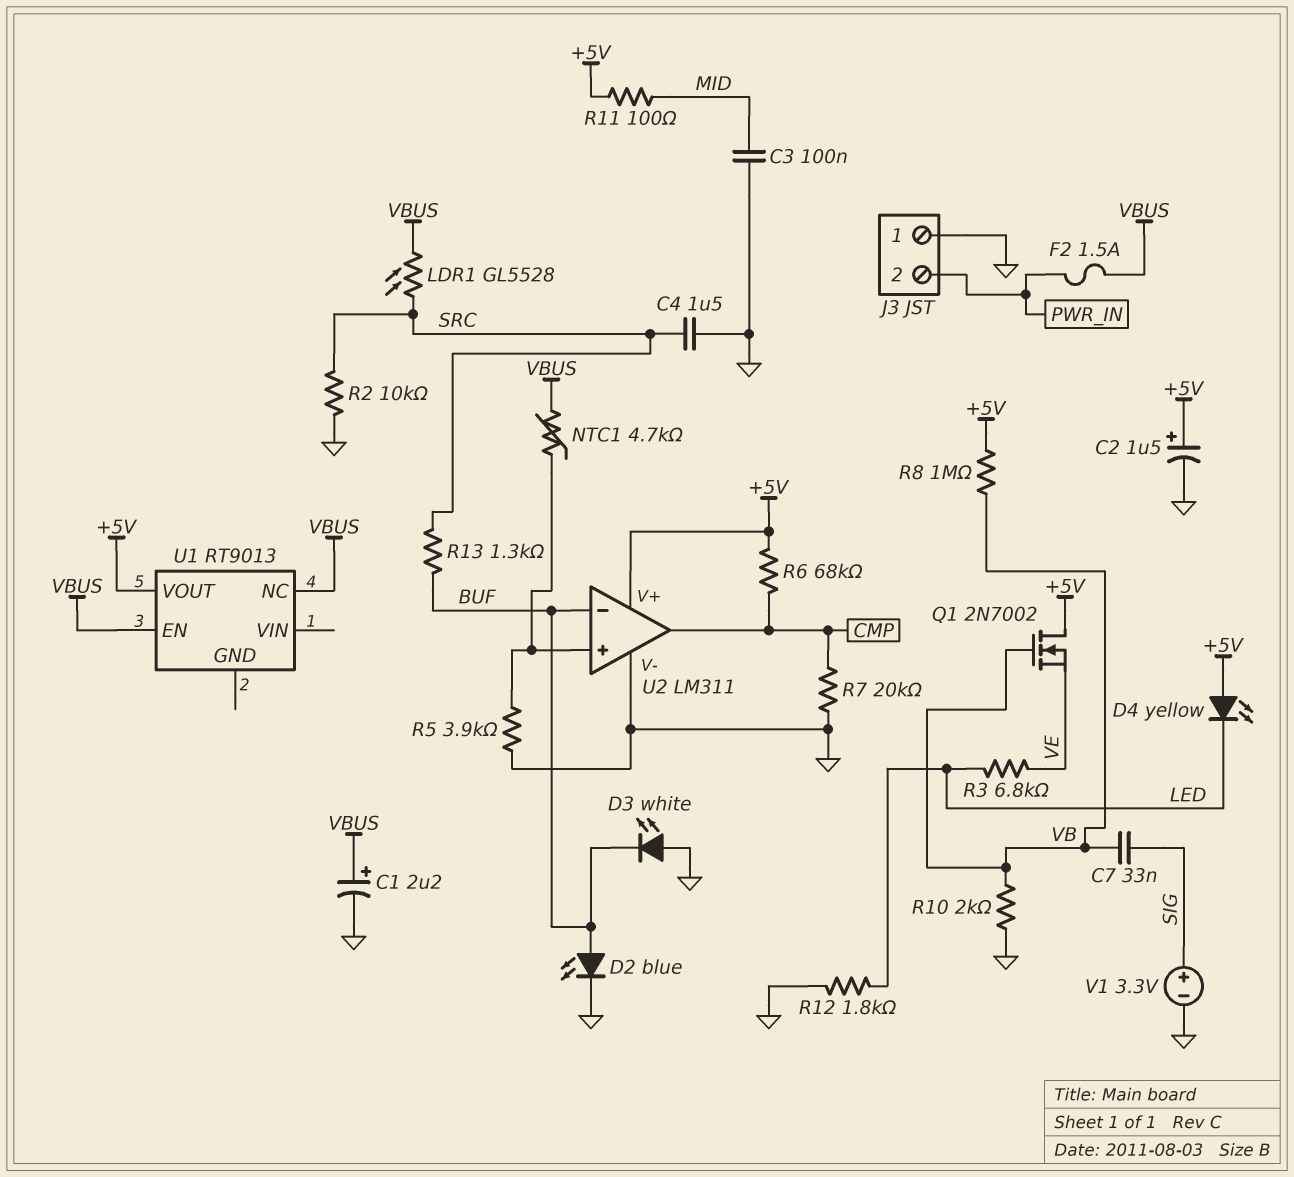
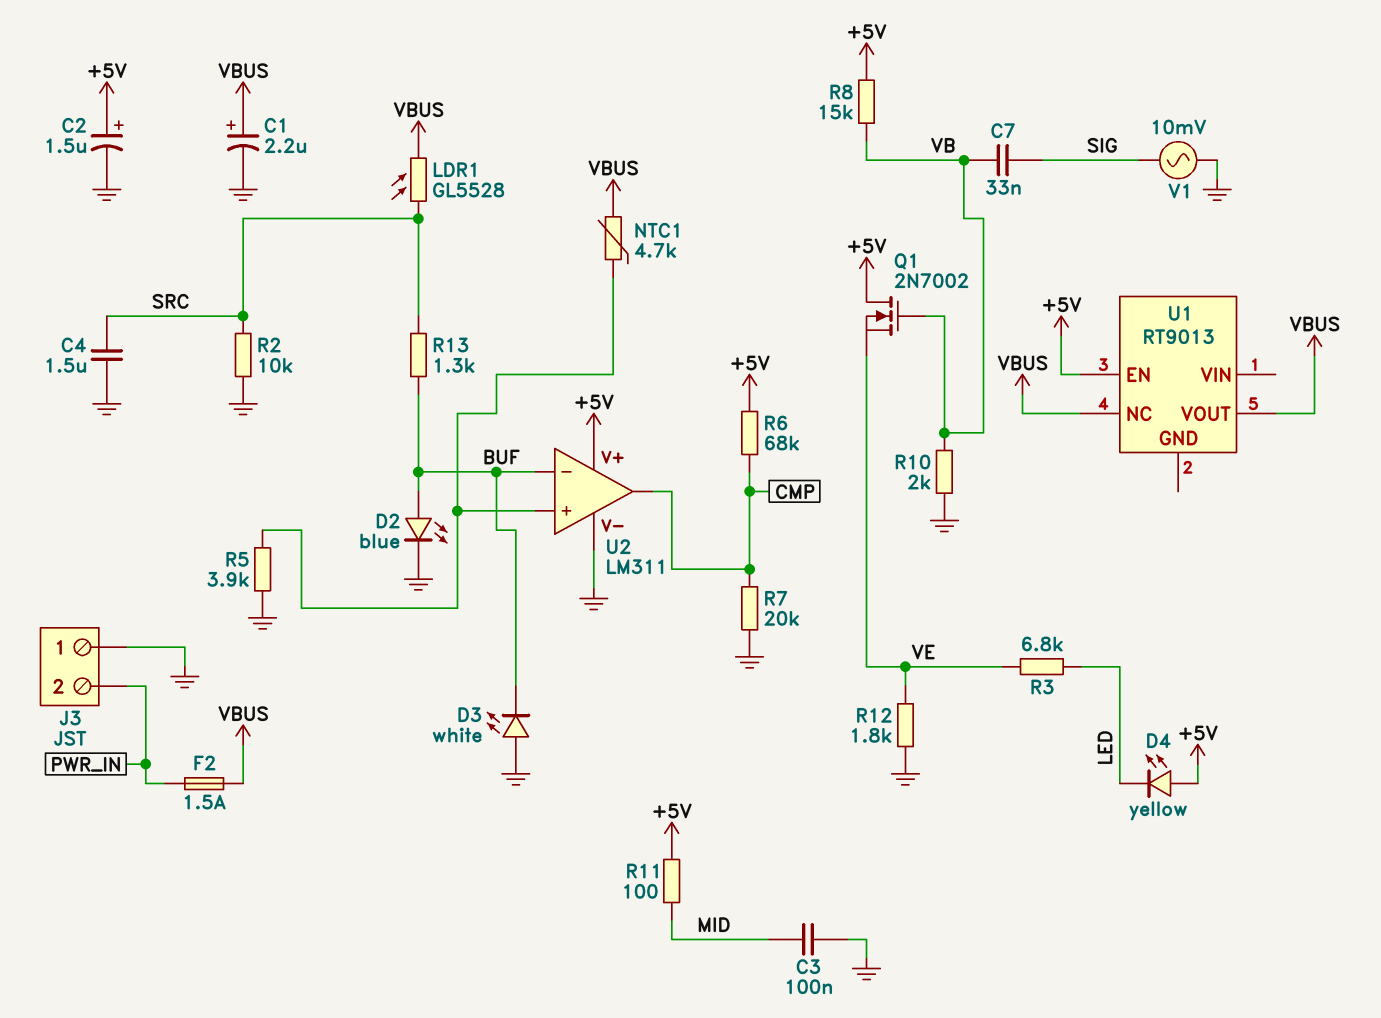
R8: 1M (+5V, VB) -> 15k (+5V, VB)
R12: 1.8k (GND, LED) -> 1.8k (GND, VE)
U1 pin EN: VBUS -> +5V
U1 pin VOUT: +5V -> VBUS
V1: 3.3V (plus SIG, minus GND) -> AC 10mV (GND, SIG)

